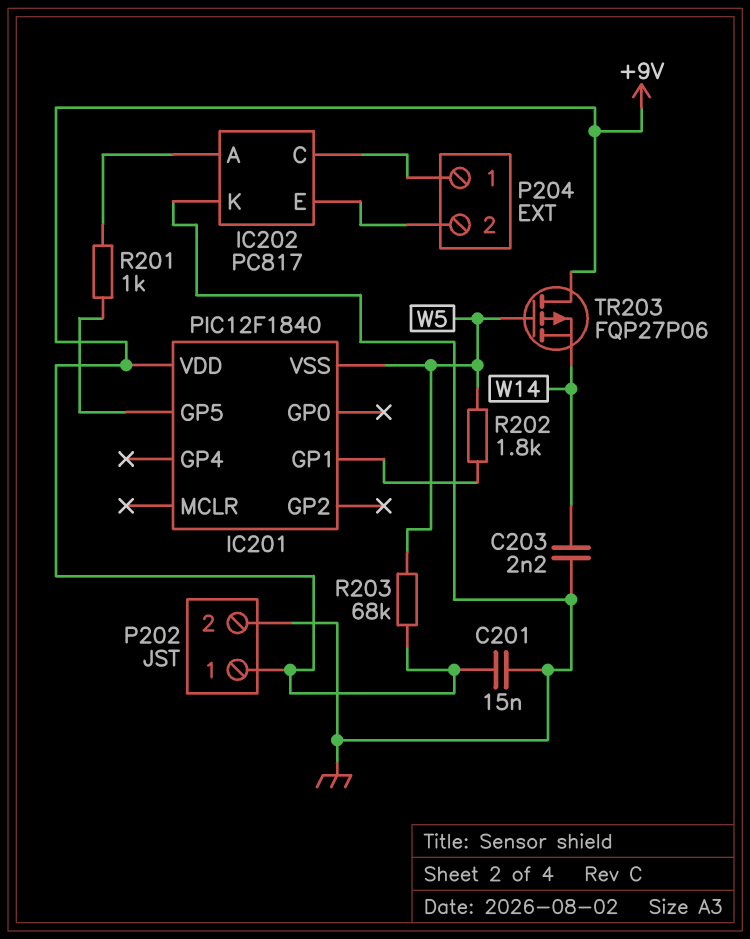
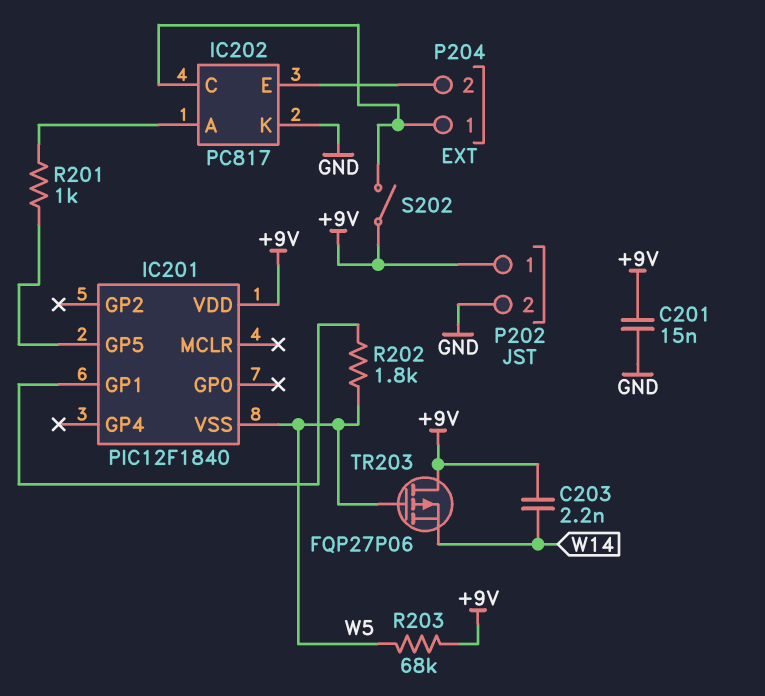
C203: 2.2nF (GND, W14) -> 2.2nF (+9V, W14)
S202: none -> switch (+9V, IC202/C)

